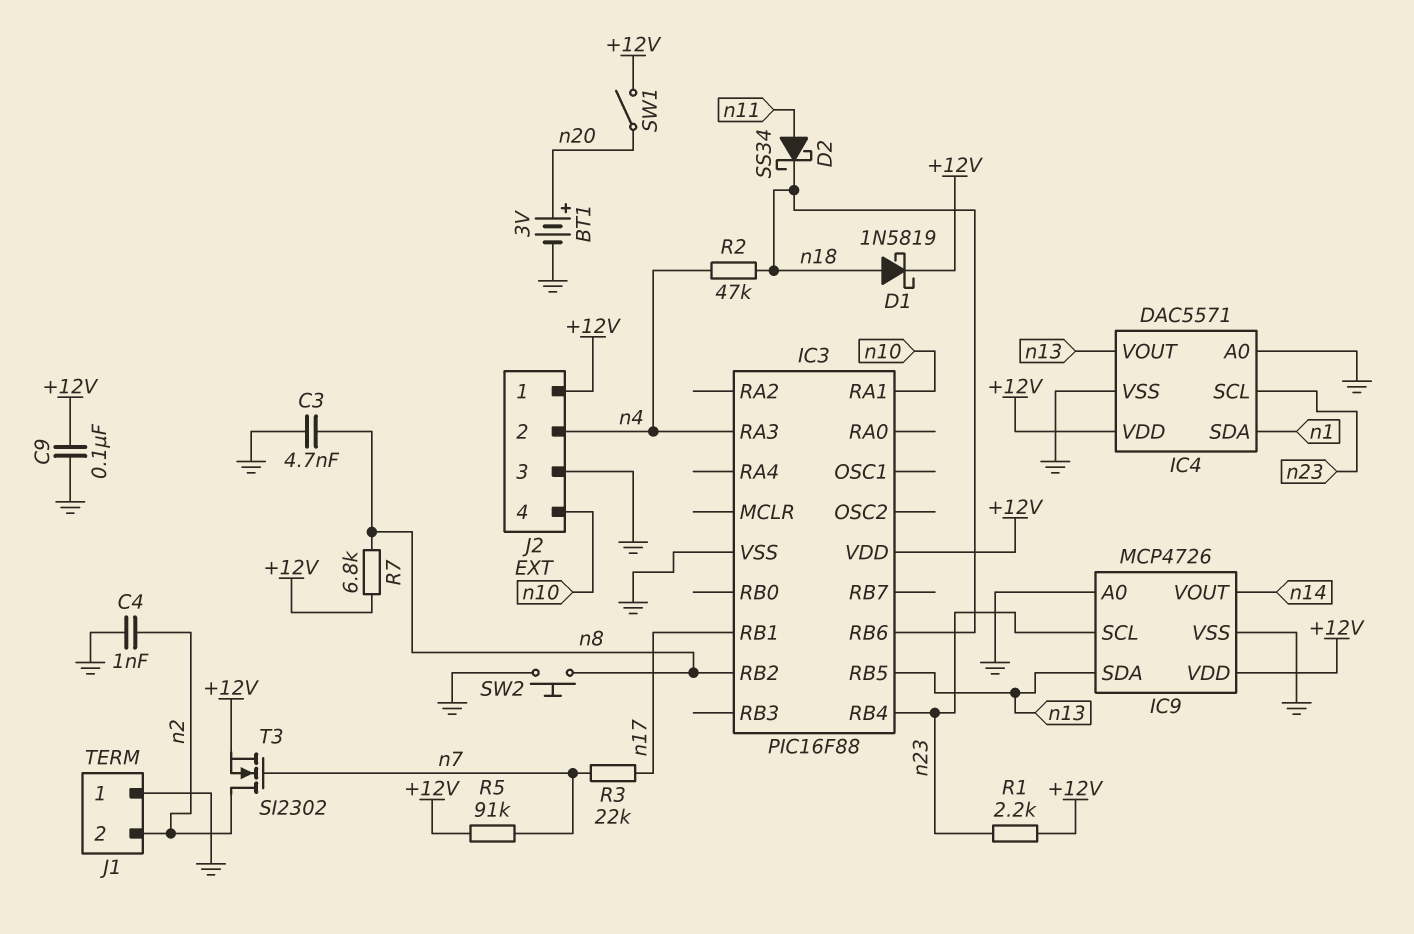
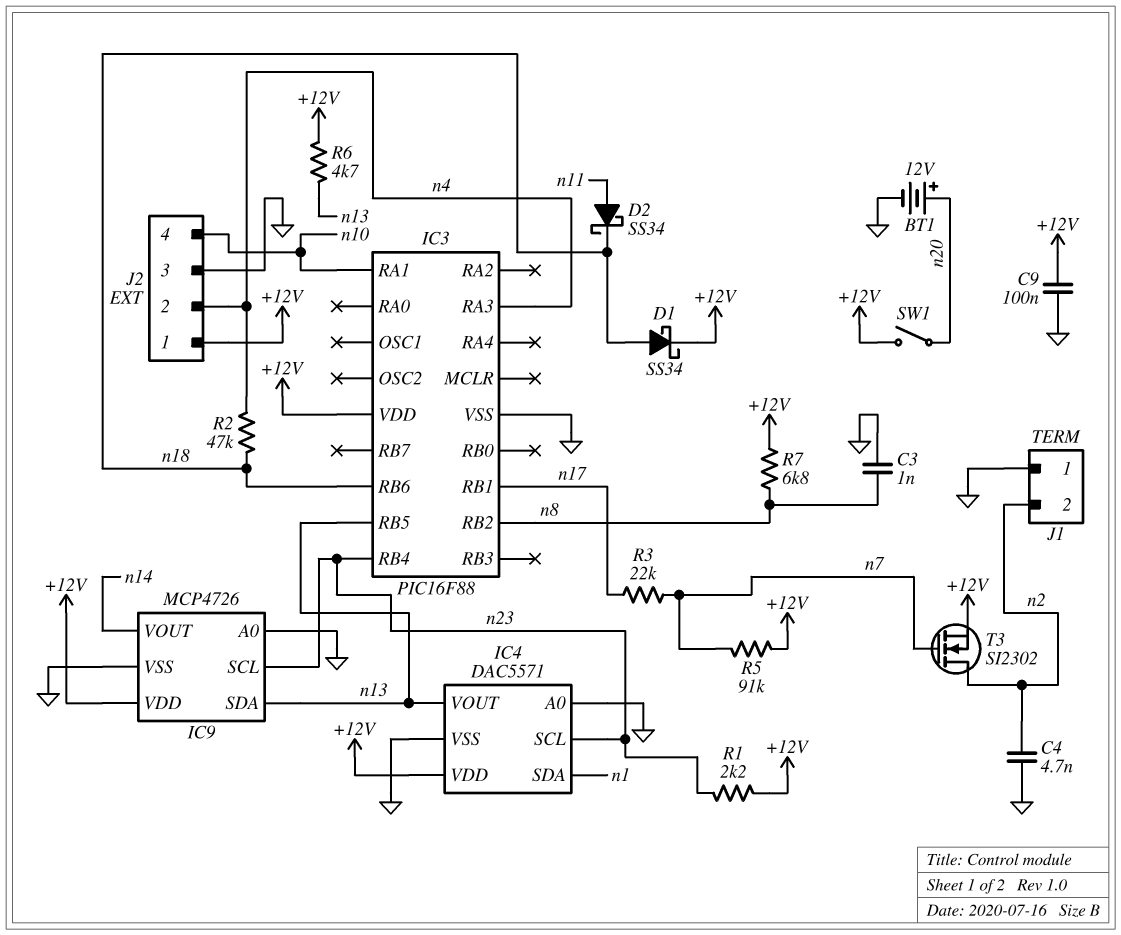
BT1: 3V (plus n20, minus GND) -> 12V (plus n20, minus GND)
C3: 4.7nF (GND, n8) -> 1nF (GND, n8)
C4: 1nF (GND, n2) -> 4.7nF (GND, n2)
D1: schottky 1N5819 (A n18, K +12V) -> schottky SS34 (A n18, K +12V)
R6: none -> 4.7k (+12V, n13)
SW2: button (GND, n8) -> none

